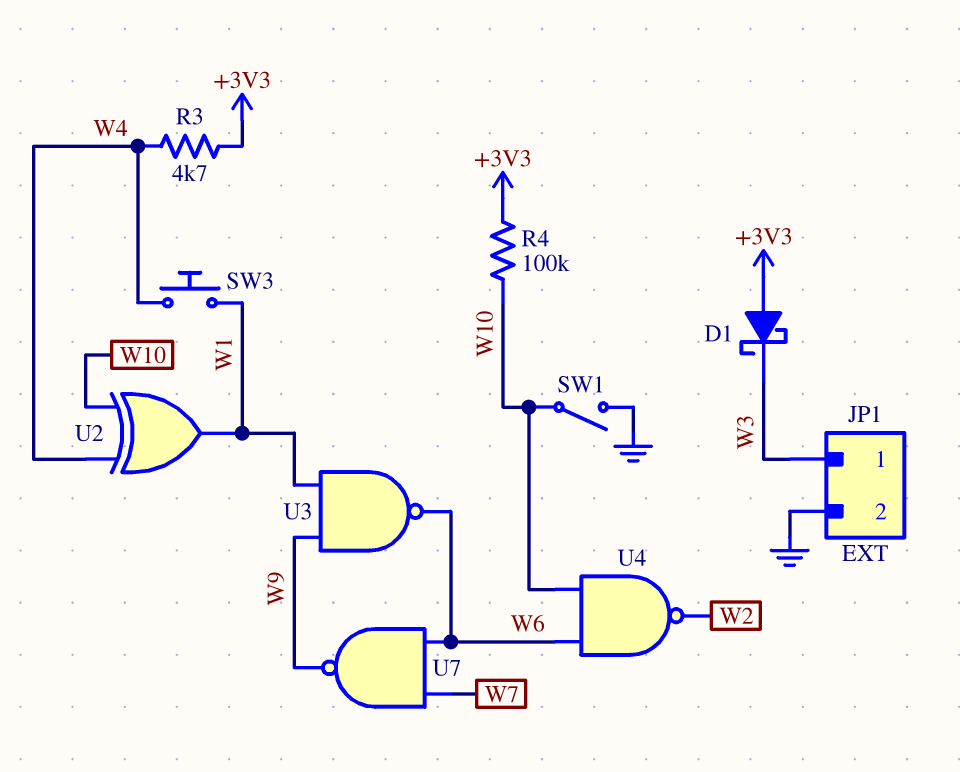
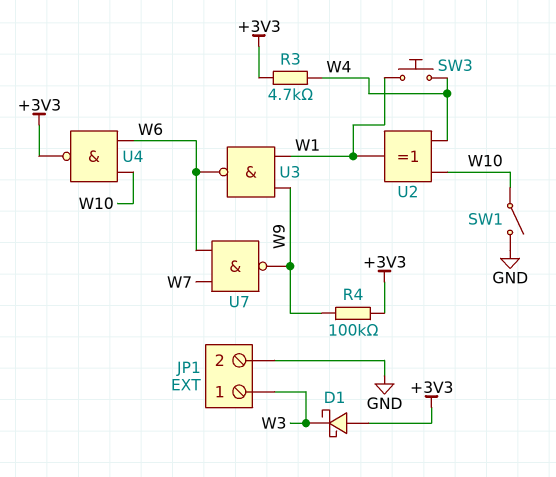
R4: 100k (+3V3, W10) -> 100k (+3V3, W9)
U4: NAND (in W6, in W10, out W2) -> NAND (in W6, in W10, out +3V3)

